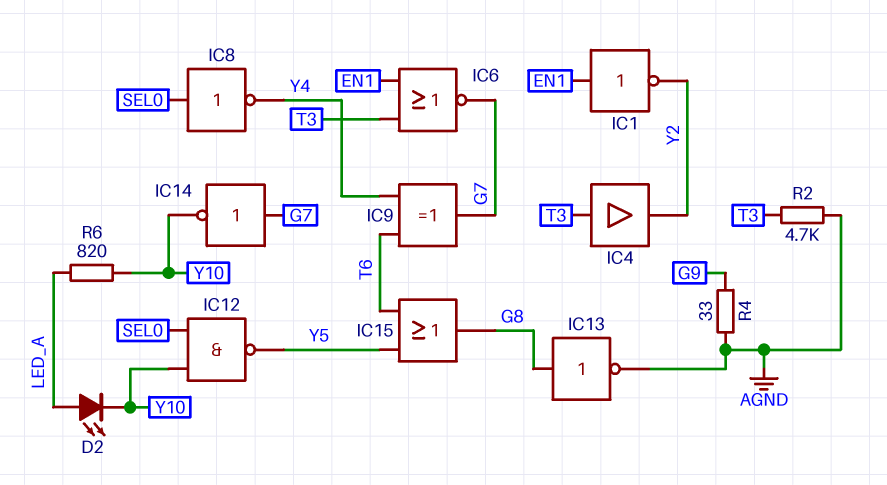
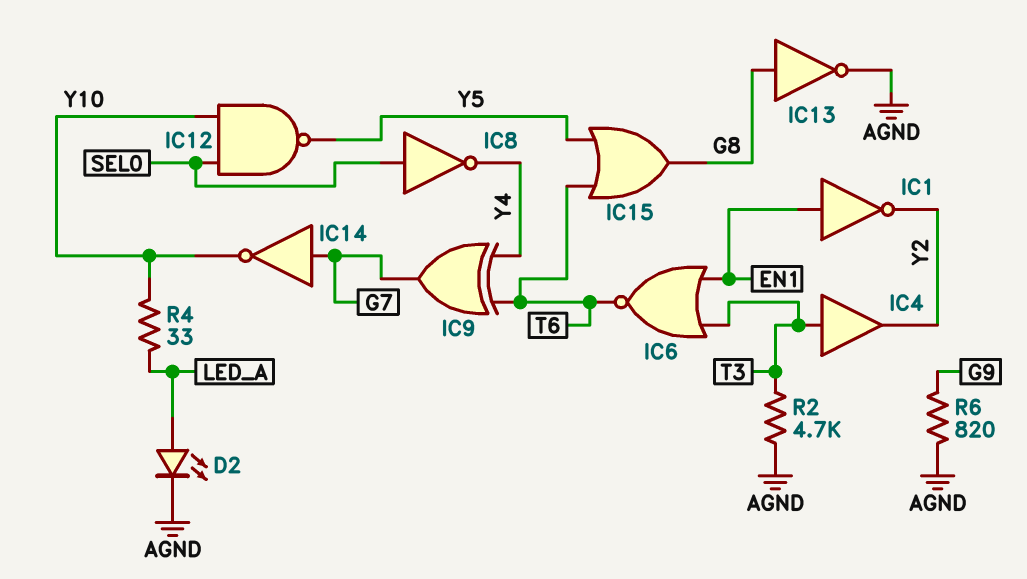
D2: LED (A LED_A, K Y10) -> LED (A LED_A, K AGND)
IC6: NOR (in EN1, in T3, out G7) -> NOR (in EN1, in T3, out T6)
R4: 33 (AGND, G9) -> 33 (LED_A, Y10)
R6: 820 (LED_A, Y10) -> 820 (AGND, G9)

